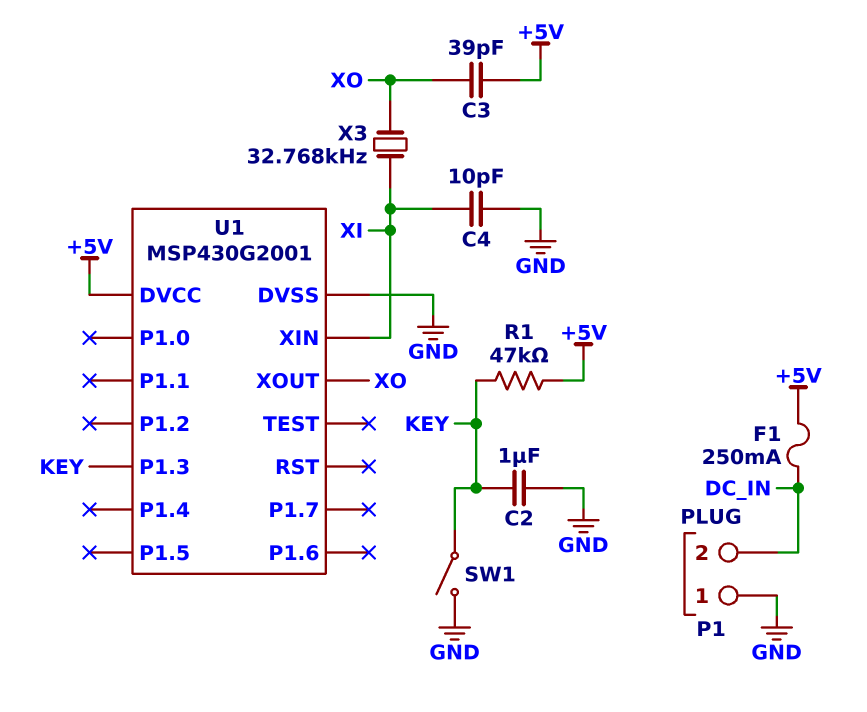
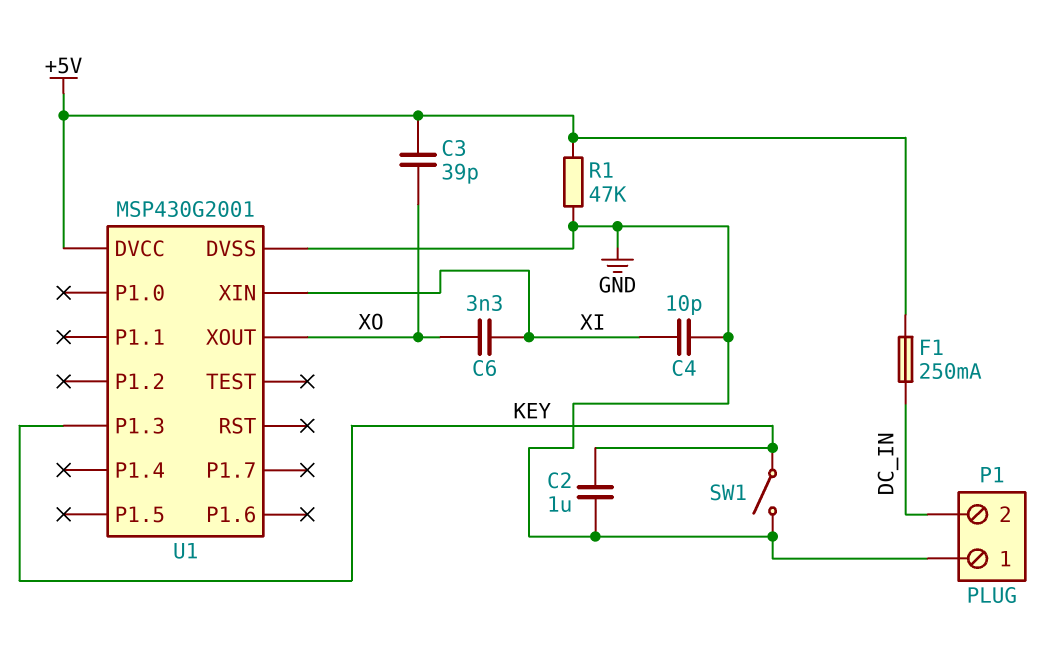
C6: none -> 3.3nF (XI, XO)
R1: 47k (+5V, KEY) -> 47k (+5V, GND)
X3: 32.768kHz (XI, XO) -> none

